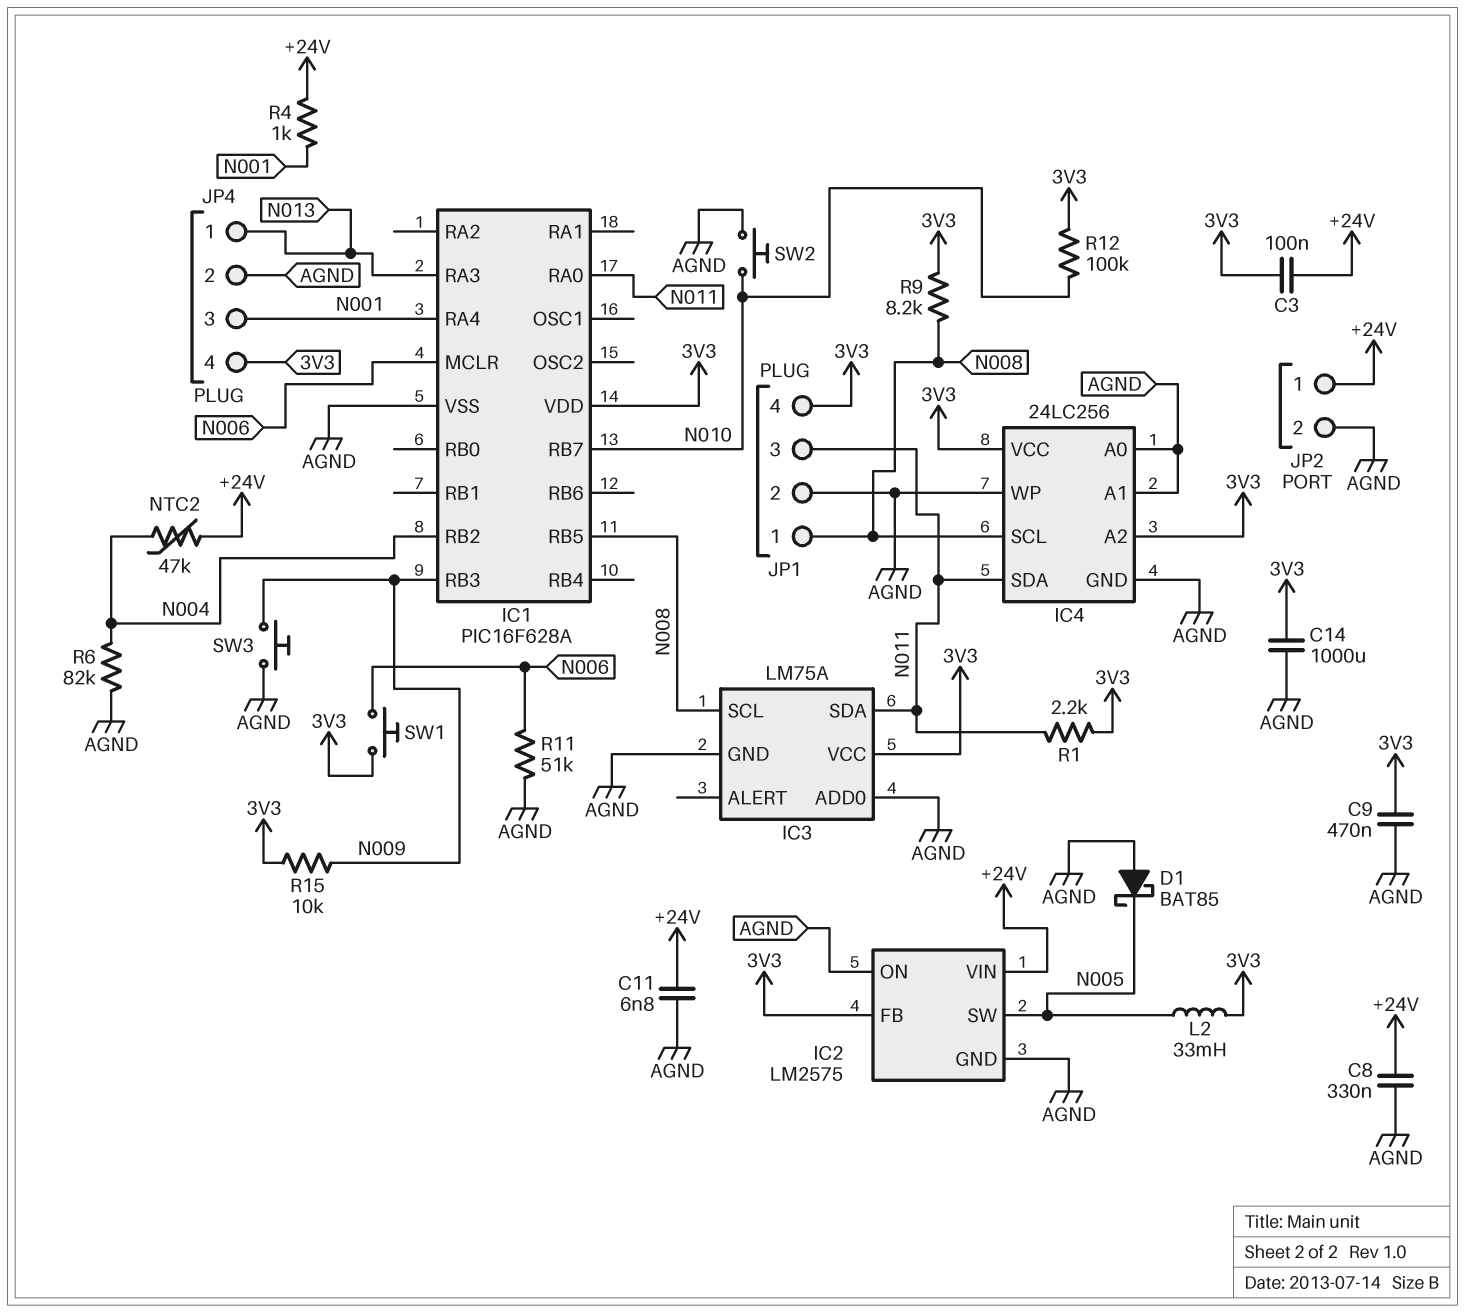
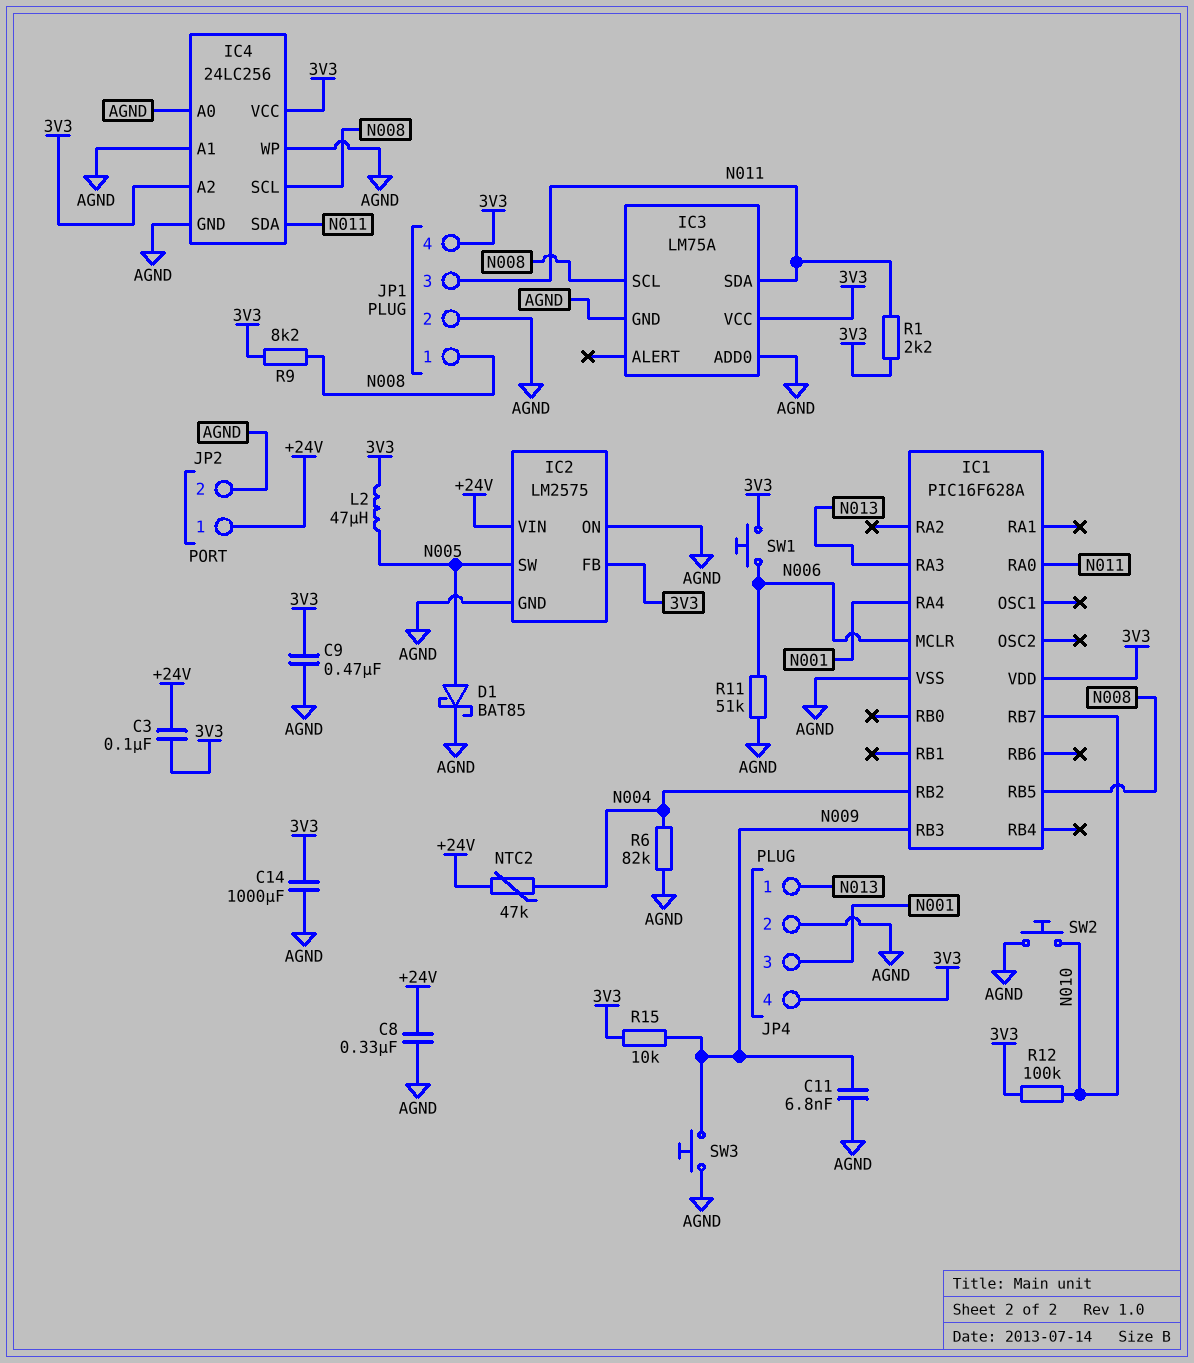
C11: 6.8nF (+24V, AGND) -> 6.8nF (AGND, N009)
D1: schottky BAT85 (A AGND, K N005) -> schottky BAT85 (A N005, K AGND)
L2: 33mH (3V3, N005) -> 47uH (3V3, N005)
R4: 1k (+24V, N001) -> none

